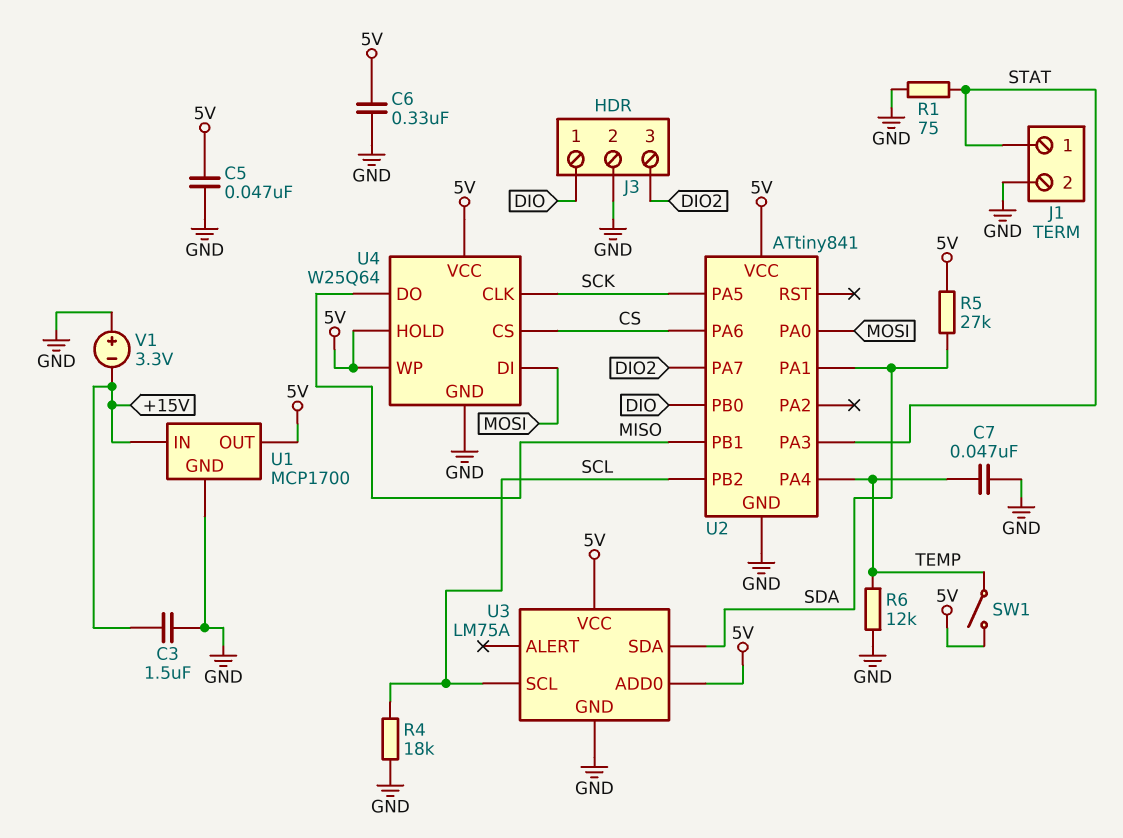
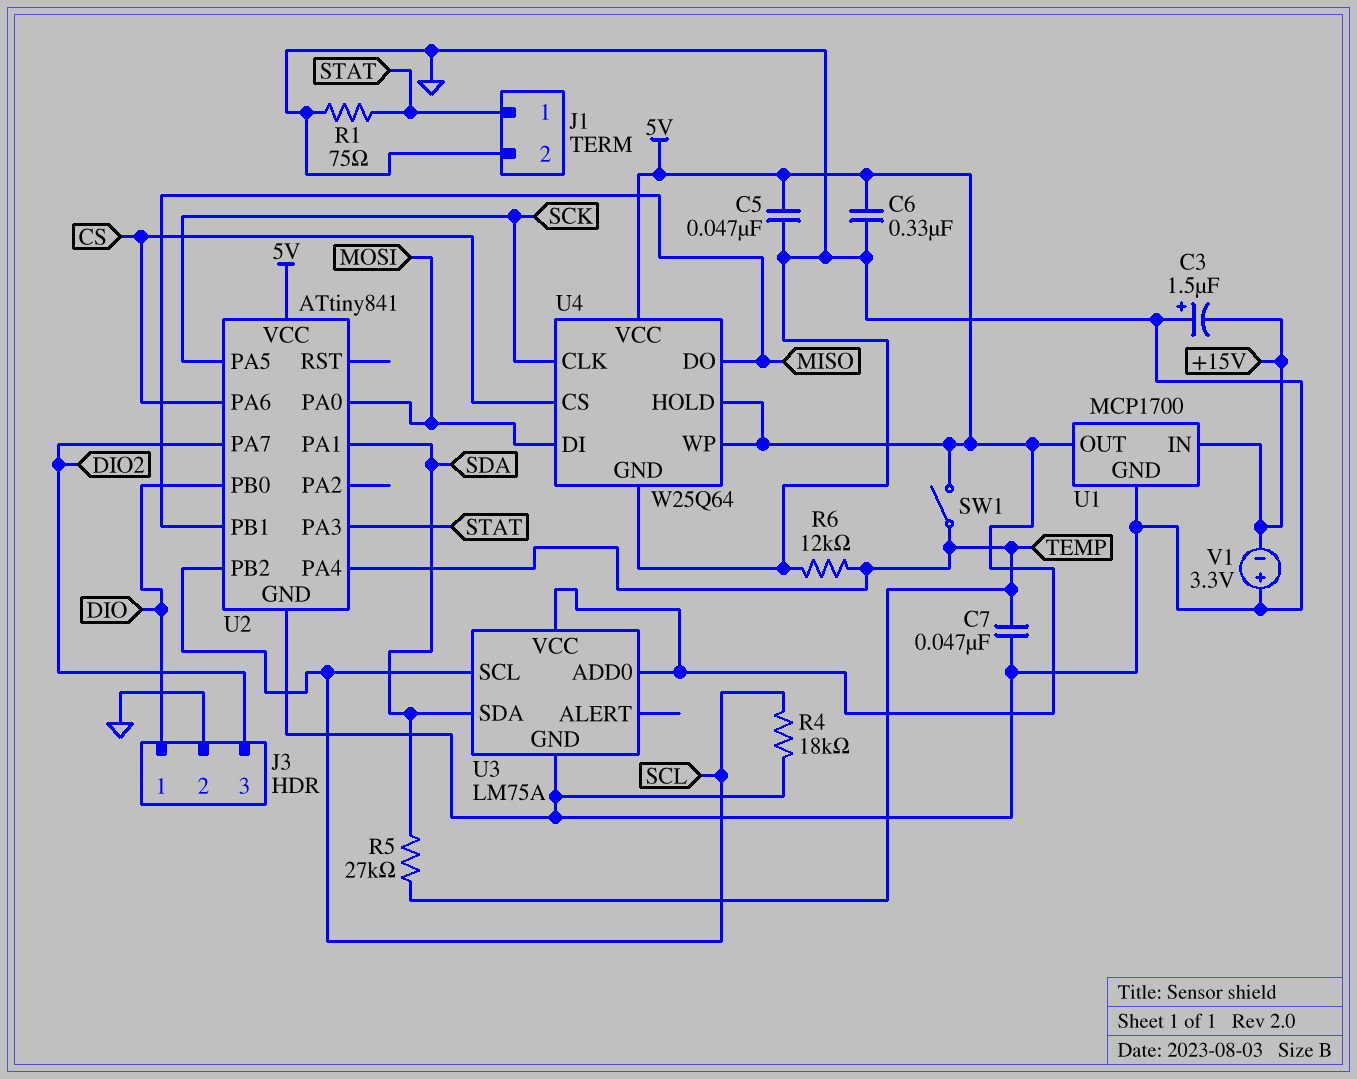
C3: 1.5uF (+15V, GND) -> 1.5uF (plus GND, minus +15V)
R5: 27k (5V, SDA) -> 27k (SDA, TEMP)

